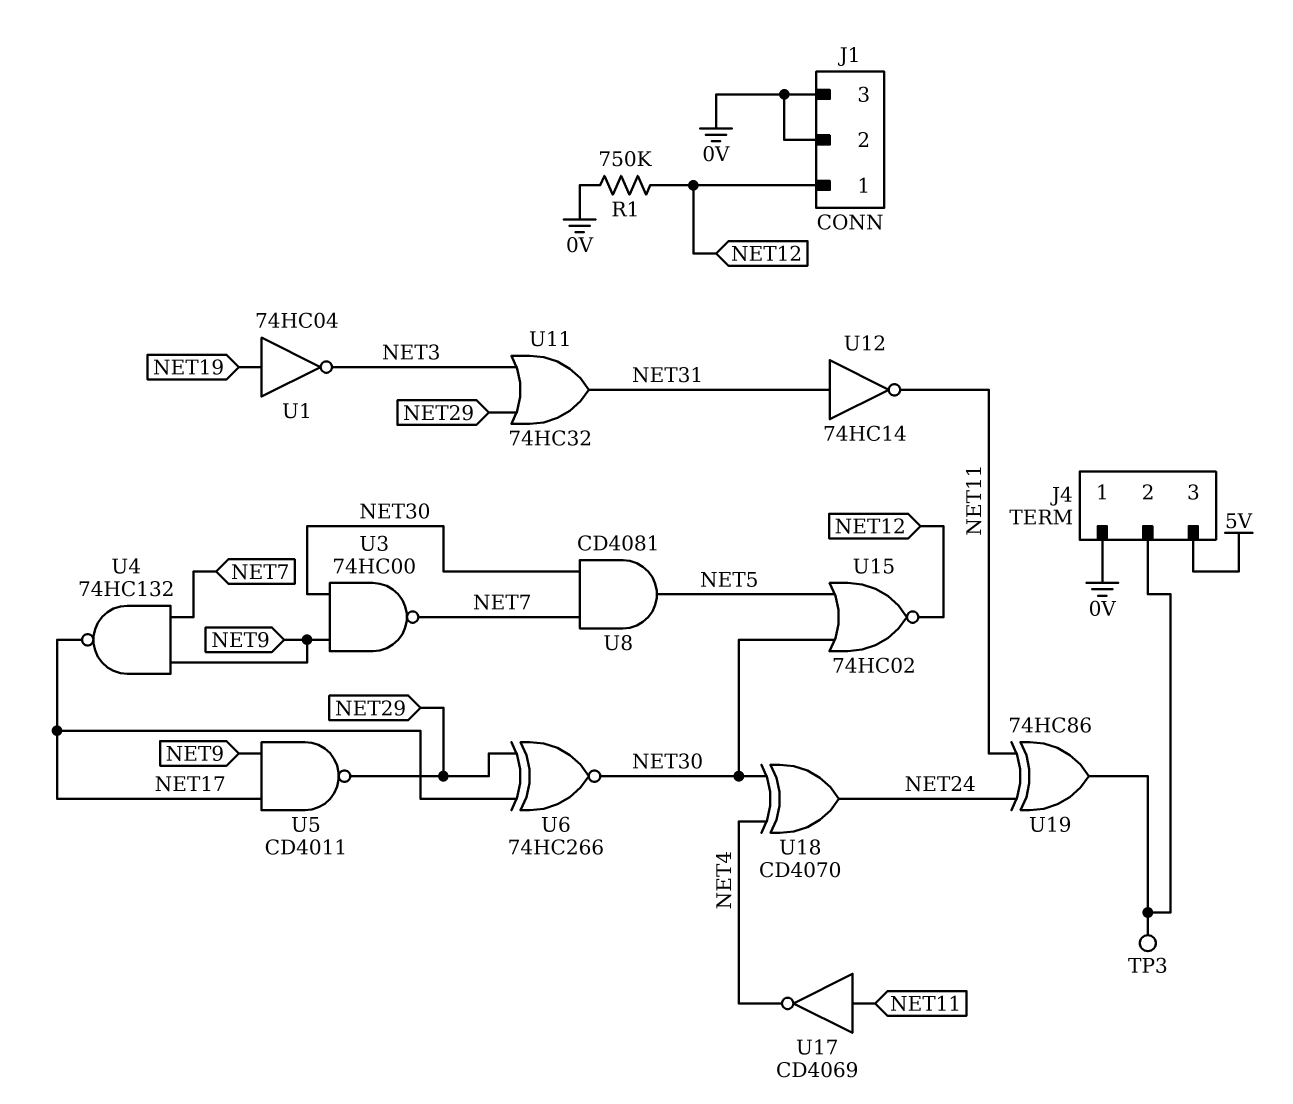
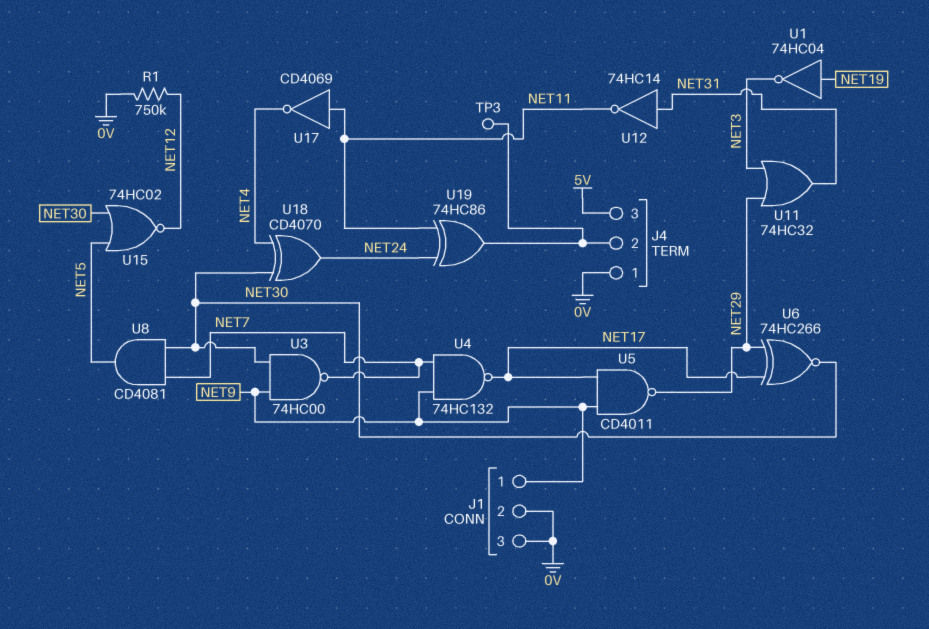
J1 pin 1: NET12 -> NET9

